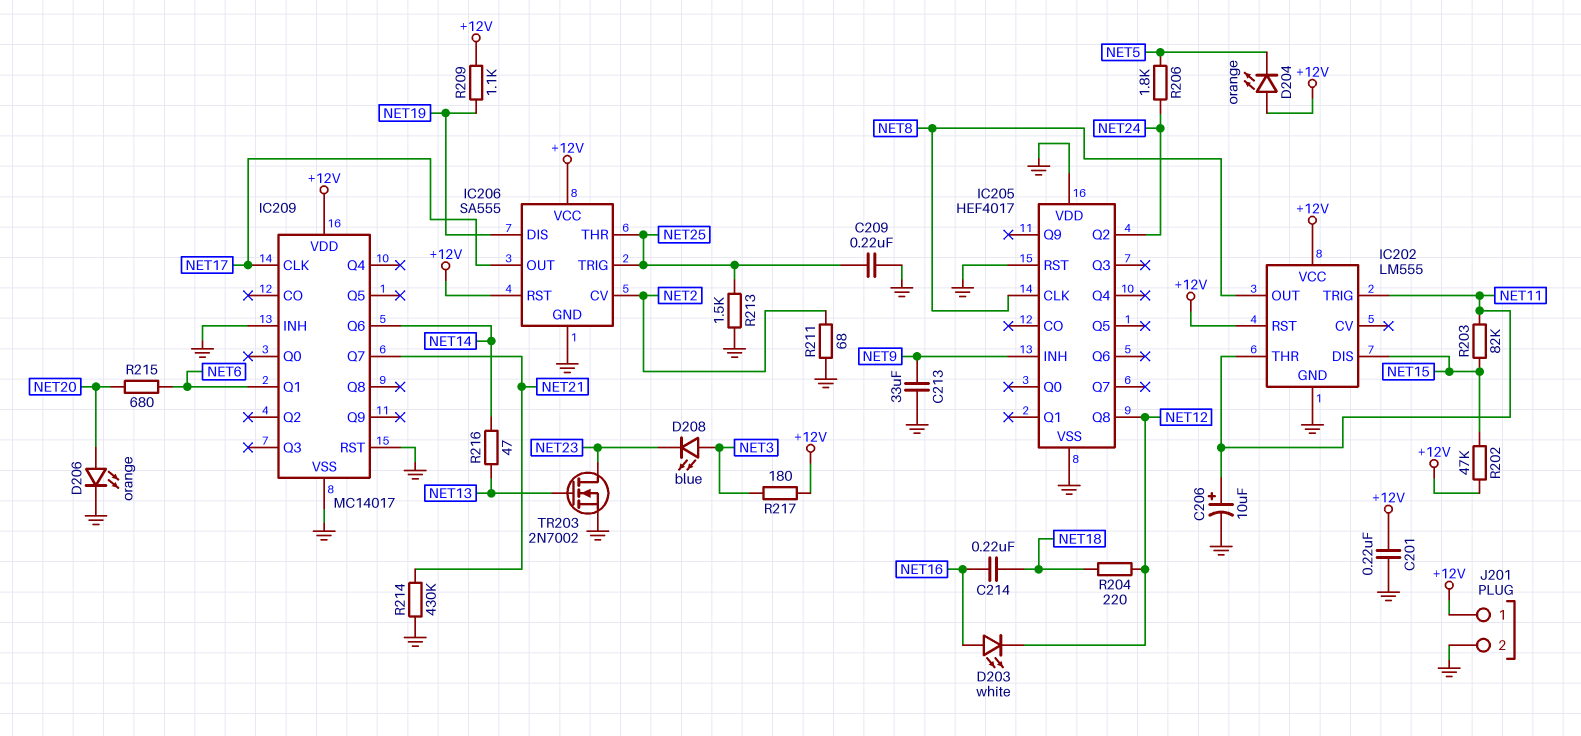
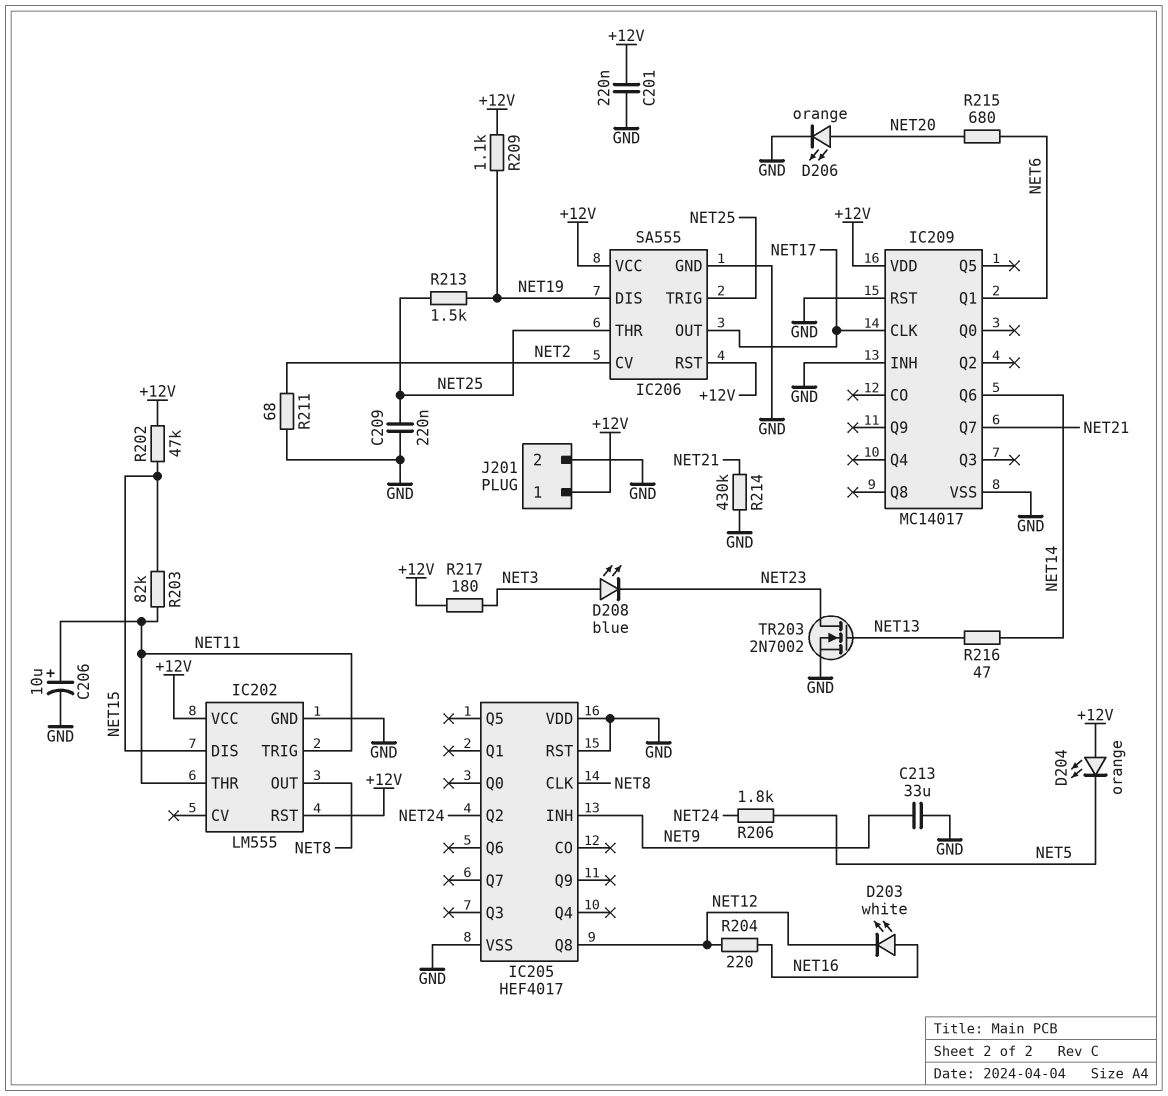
C214: 220nF (NET16, NET18) -> none
R204: 220 (NET12, NET18) -> 220 (NET12, NET16)
R213: 1.5k (GND, NET25) -> 1.5k (NET19, NET25)

